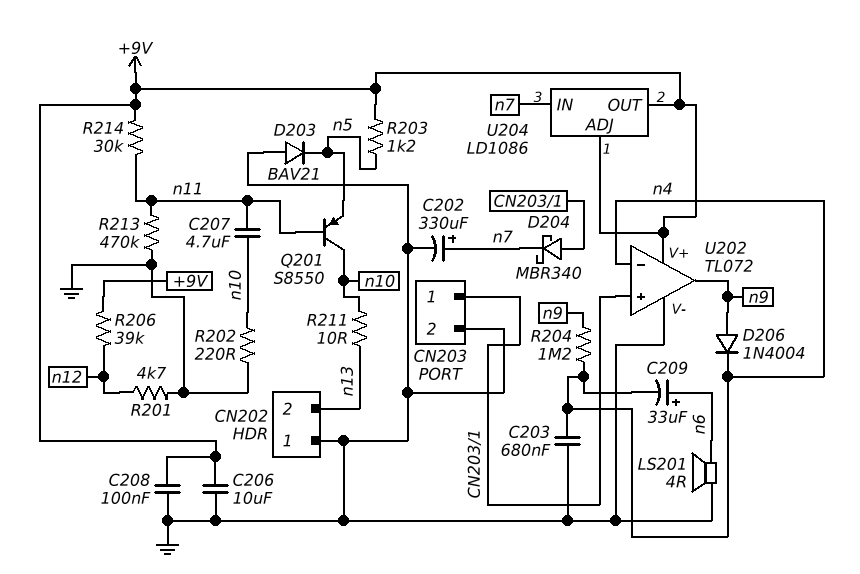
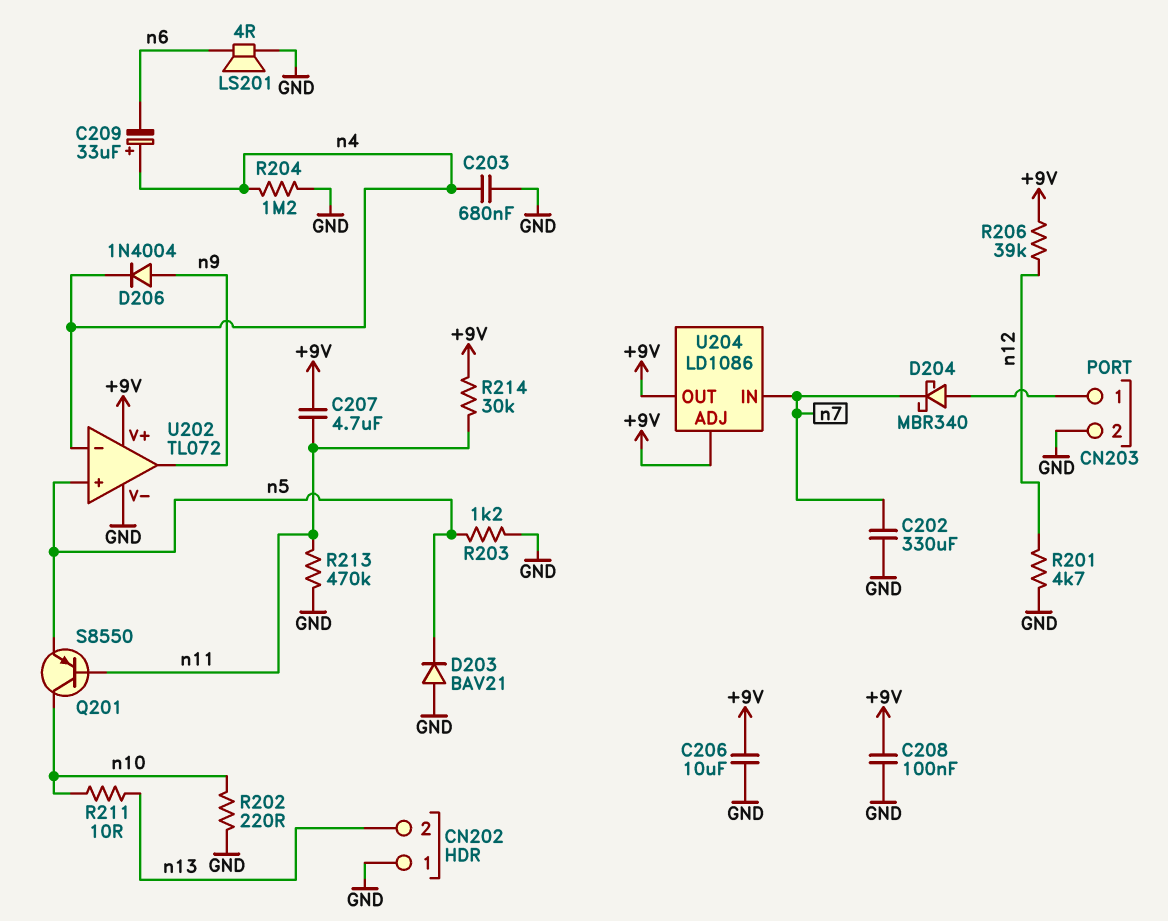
C202: 330uF (plus n7, minus GND) -> 330uF (GND, n7)
C207: 4.7uF (n10, n11) -> 4.7uF (+9V, n11)
C209: 33uF (plus n6, minus n4) -> 33uF (plus n4, minus n6)
R203: 1.2k (+9V, n5) -> 1.2k (GND, n5)
R204: 1.2M (n4, n9) -> 1.2M (GND, n4)
U202 pin in+: CN203/1 -> n5

